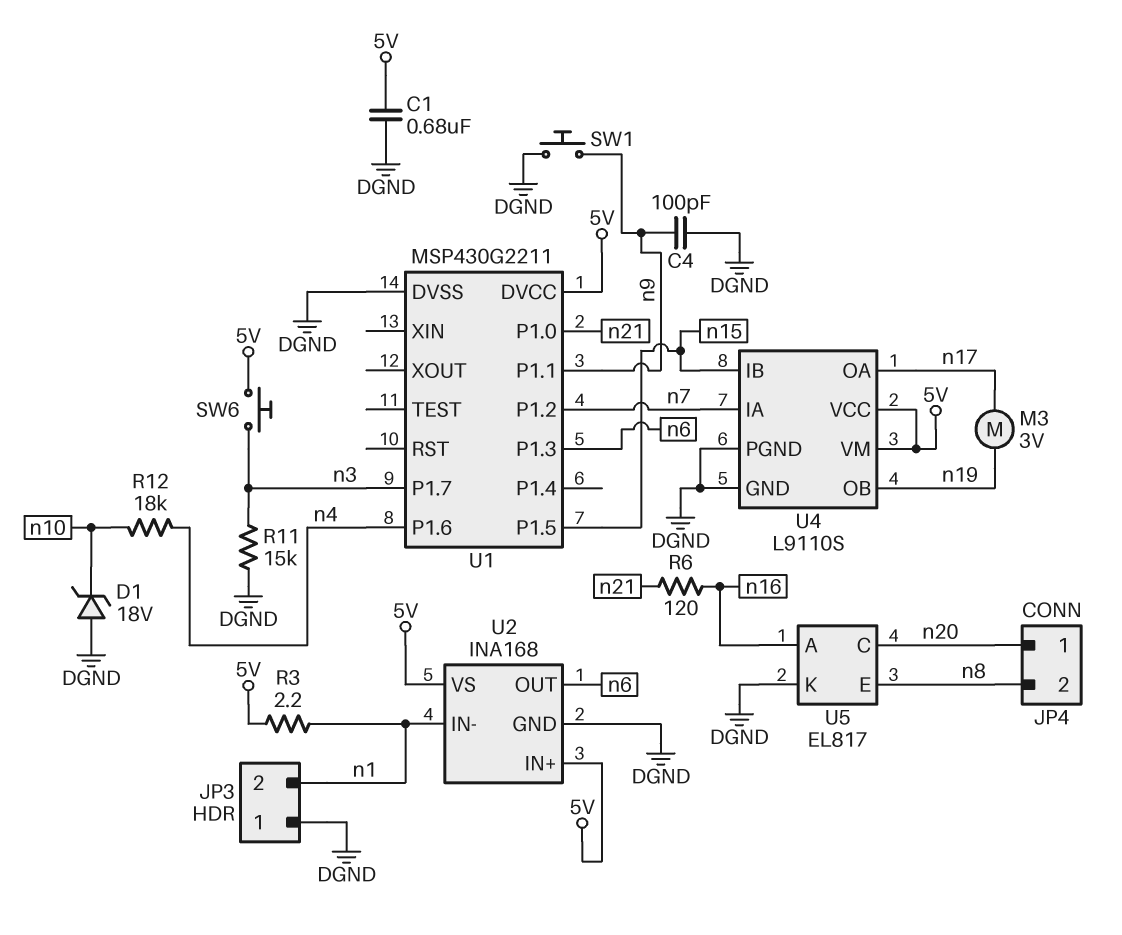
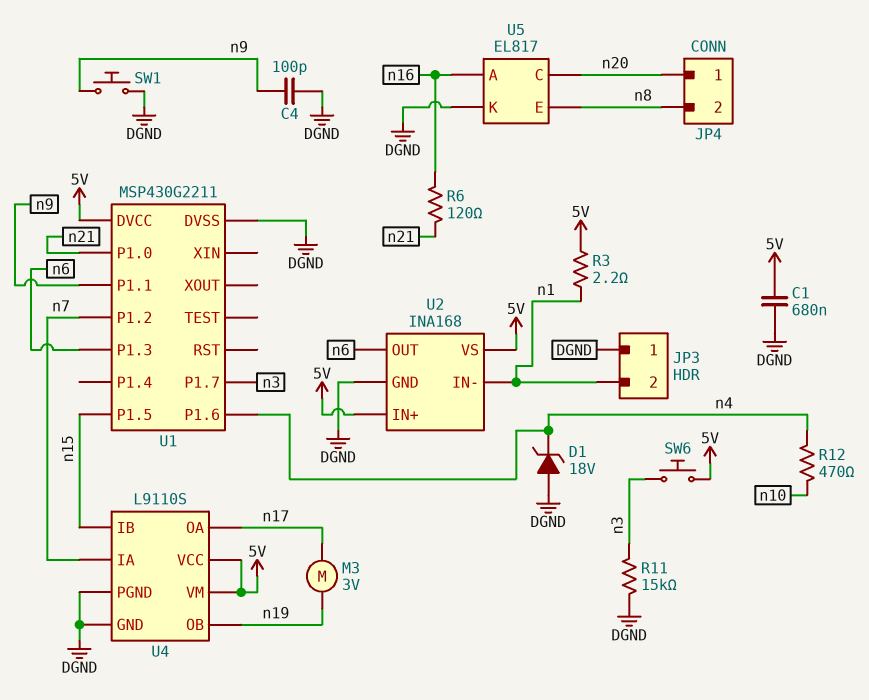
D1: zener 18V (A DGND, K n10) -> zener 18V (A DGND, K n4)
R12: 18k (n4, n10) -> 470 (n4, n10)

